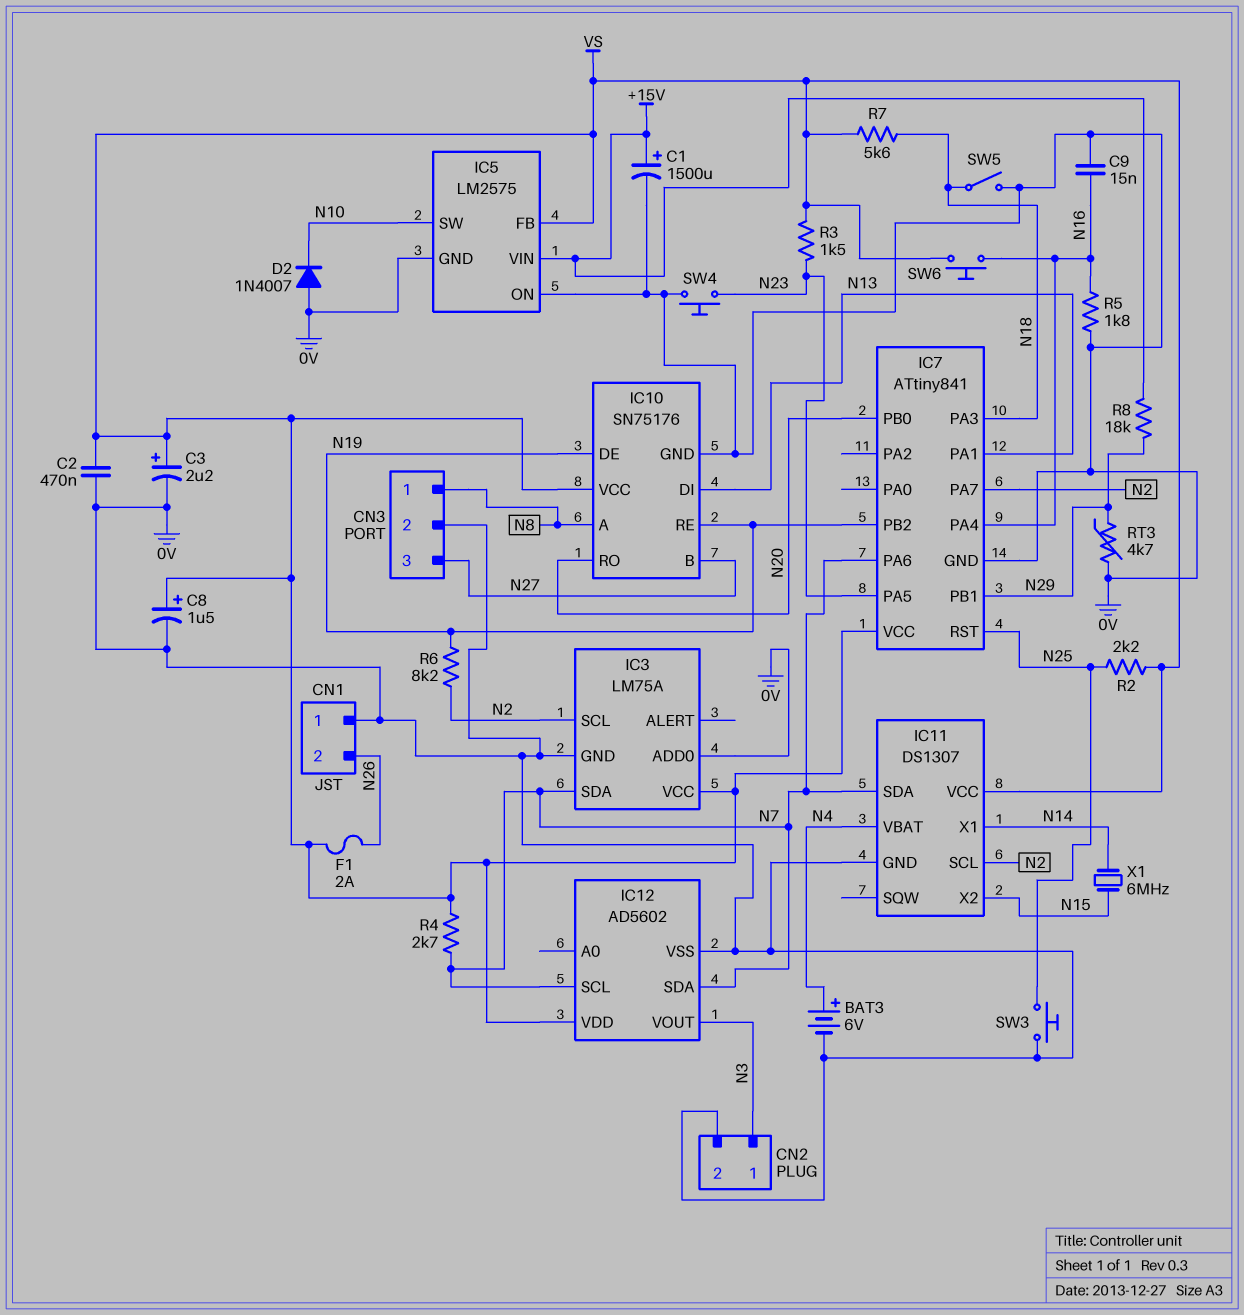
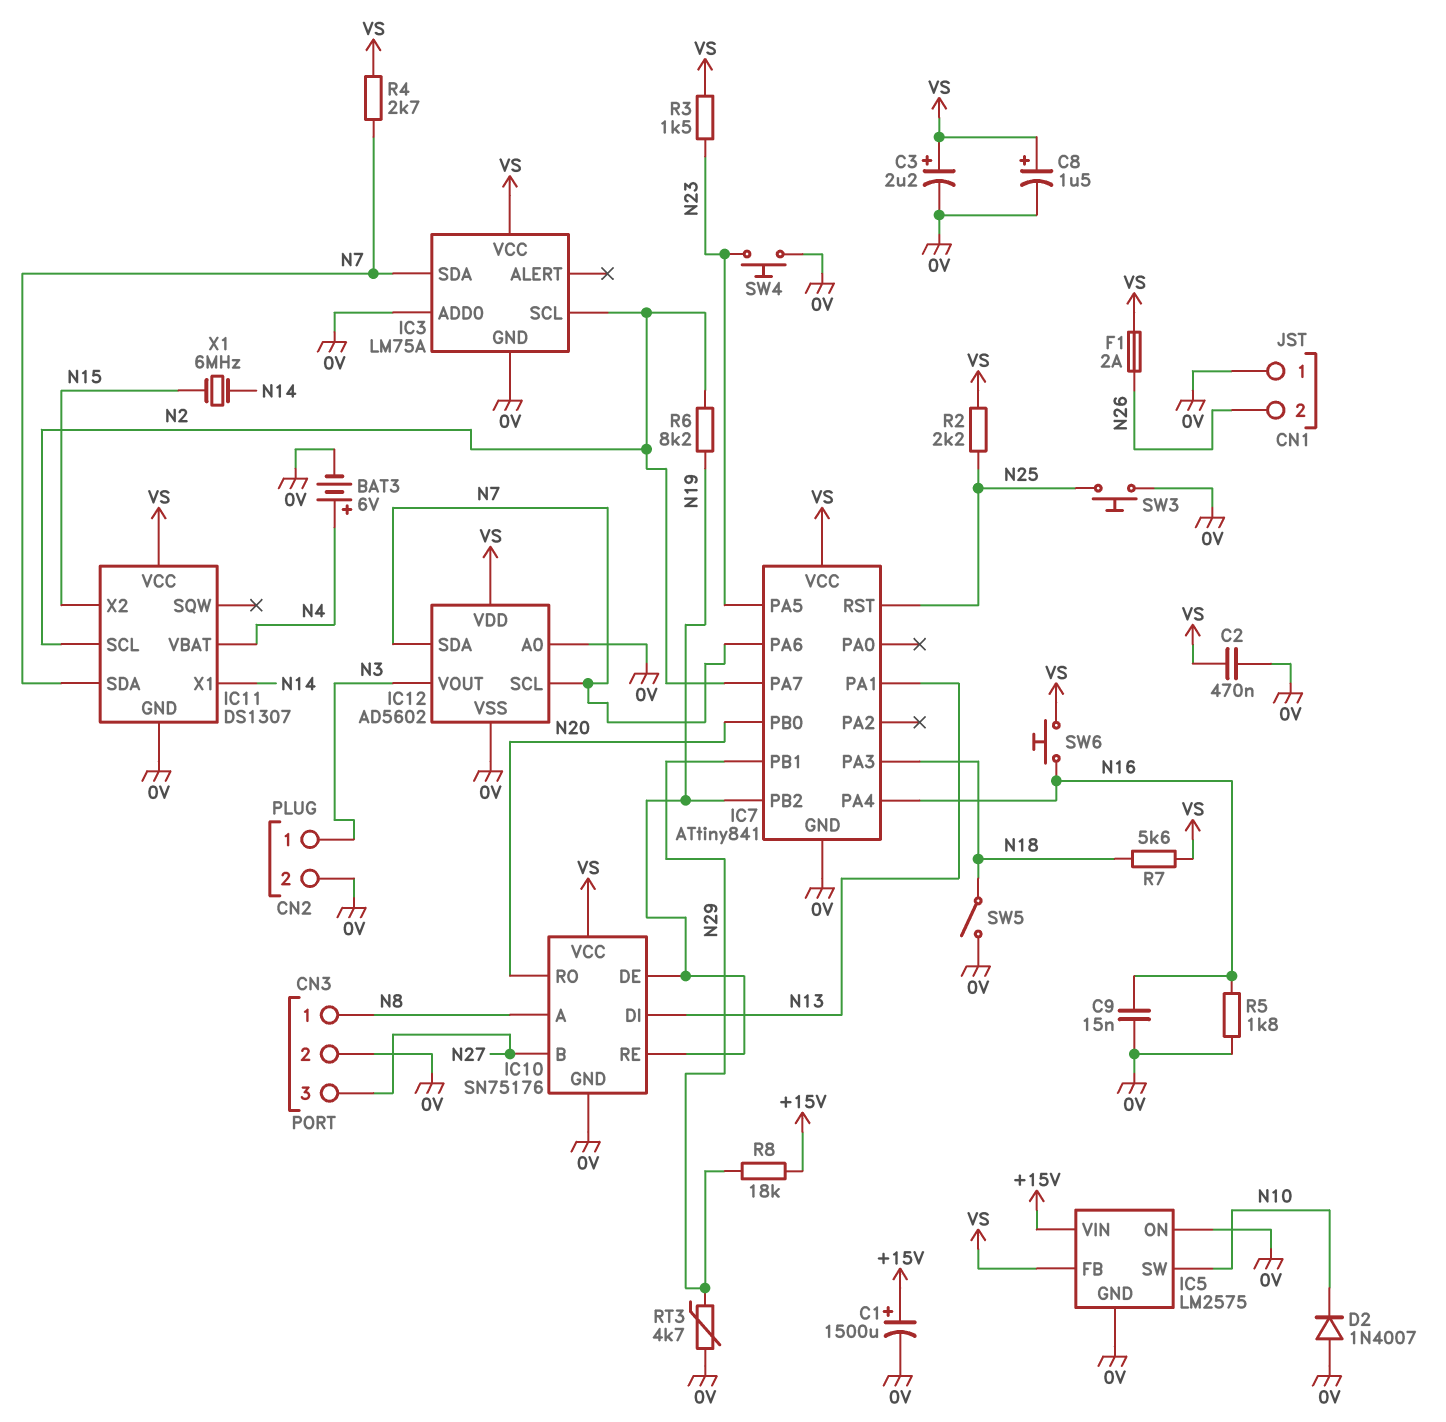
IC12 pin A0: none -> 0V

